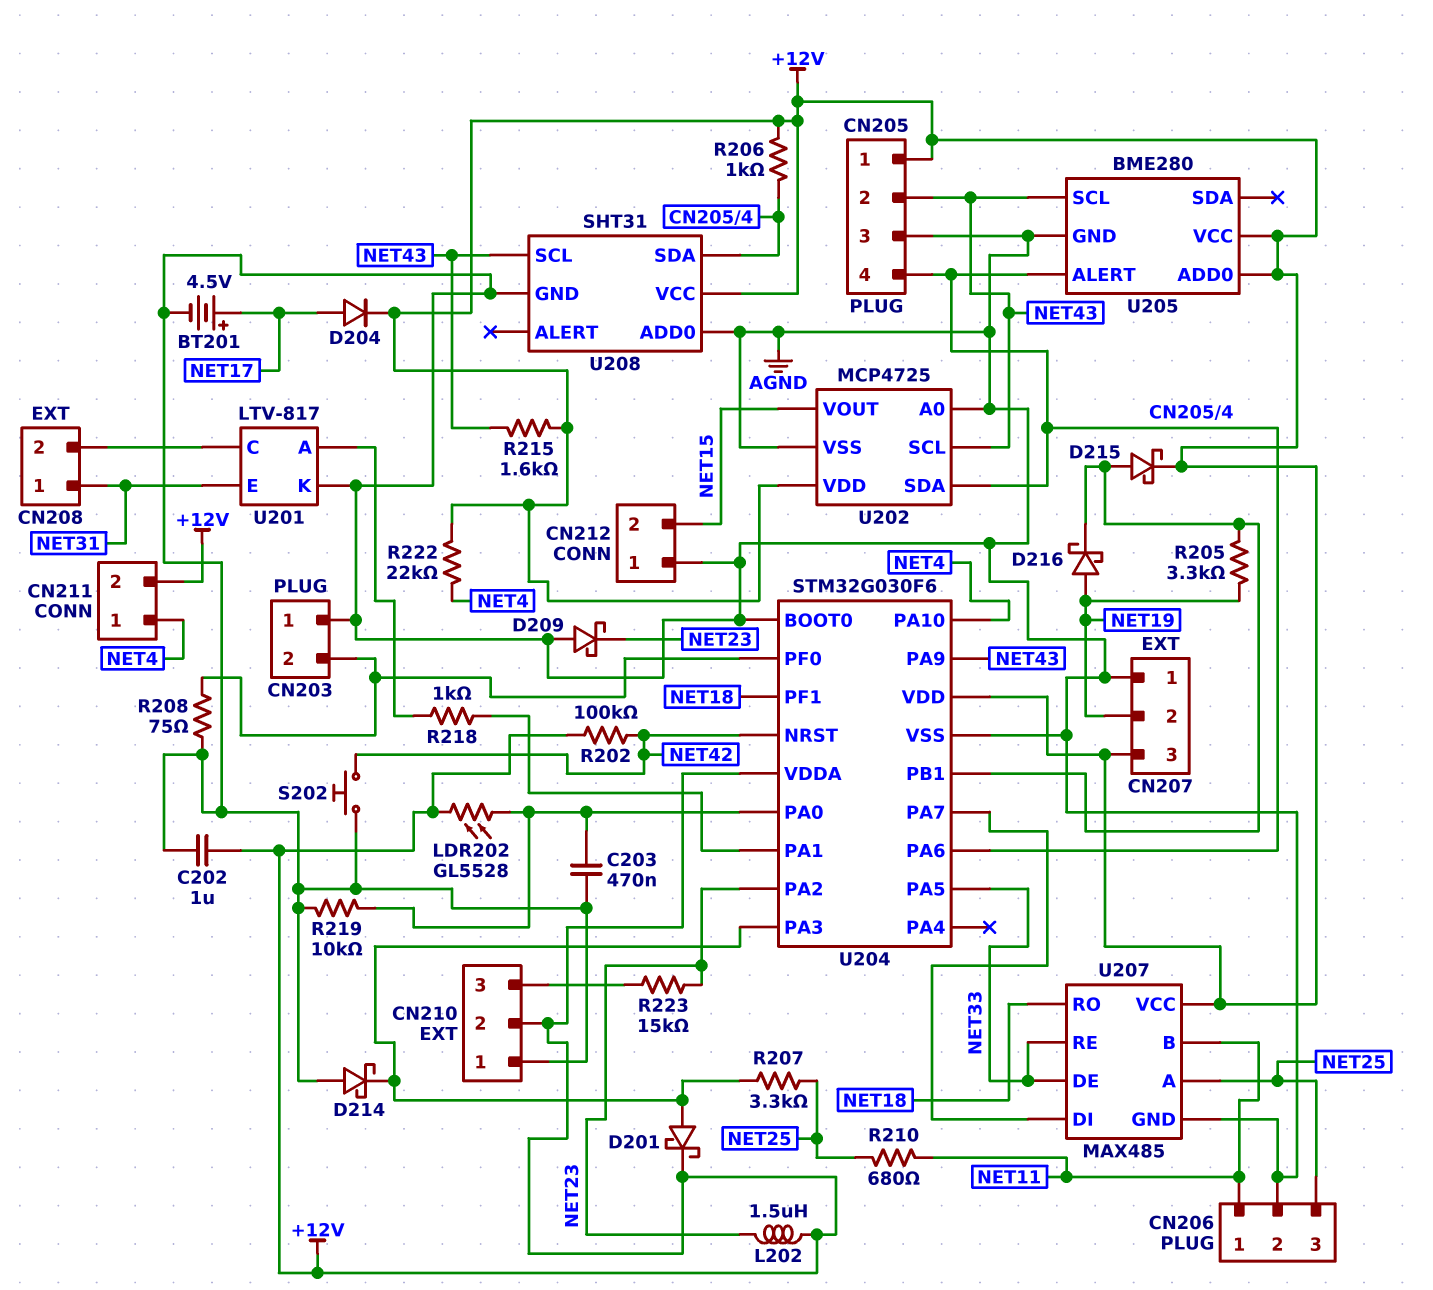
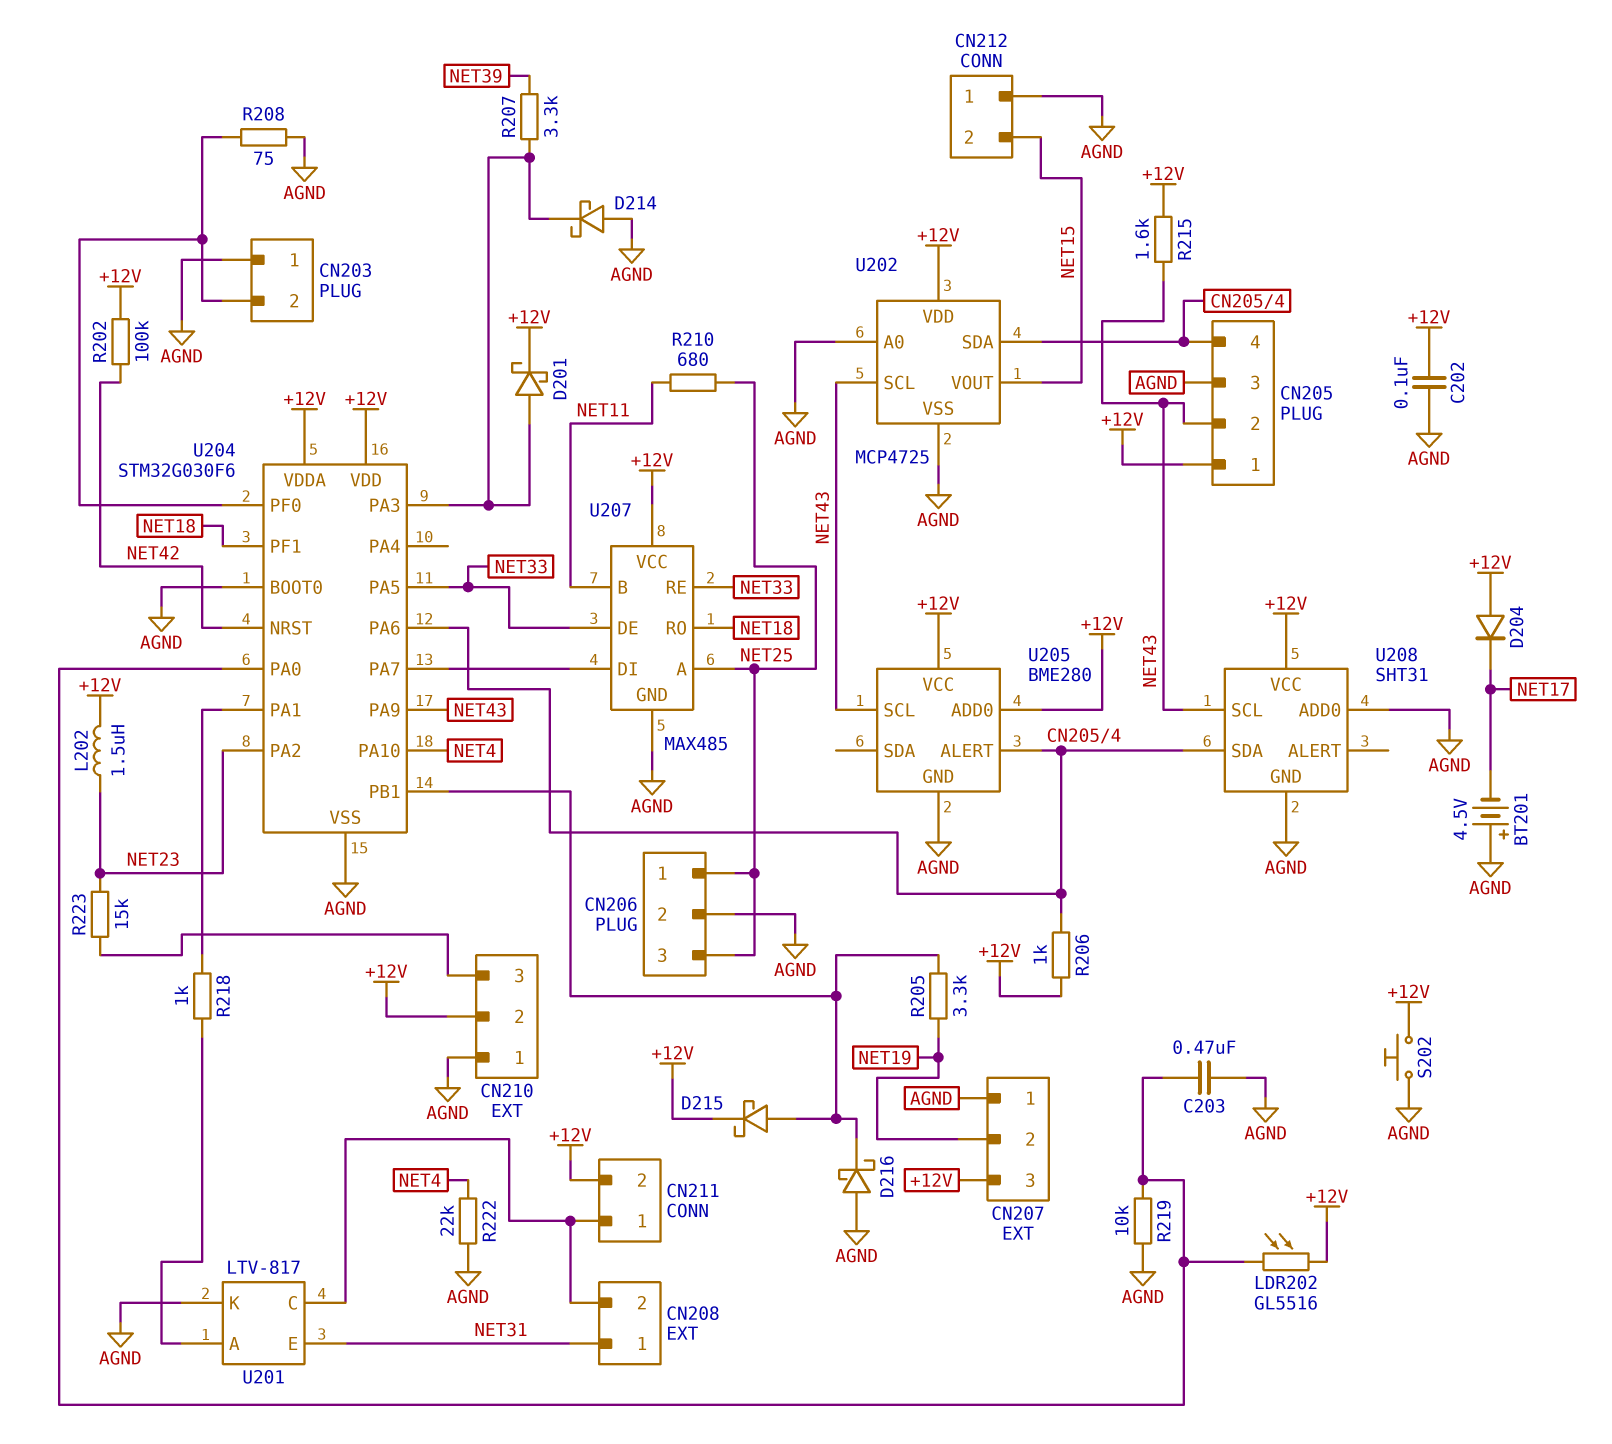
BT201: 4.5V (plus NET17, minus AGND) -> 4.5V (plus AGND, minus NET17)
C202: 1uF (+12V, AGND) -> 100nF (+12V, AGND)
CN206 pin 1: NET11 -> NET25
CN211 pin 1: NET4 -> CN208/2
D204: diode (A NET17, K +12V) -> diode (A +12V, K NET17)
D209: schottky (A AGND, K NET23) -> none
D216: schottky (A NET19, K U204/PB1) -> schottky (A AGND, K U204/PB1)
LDR202: GL5528 (+12V, U204/PA0) -> GL5516 (+12V, U204/PA0)
R207: 3.3k (NET25, U204/PA3) -> 3.3k (NET39, U204/PA3)
R222: 22k (+12V, NET4) -> 22k (AGND, NET4)
S202: button (AGND, NET42) -> button (+12V, AGND)

